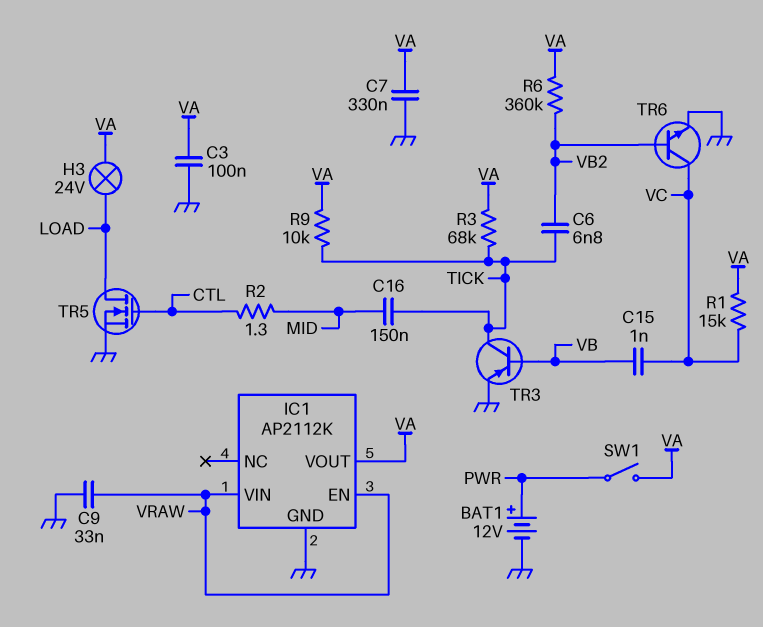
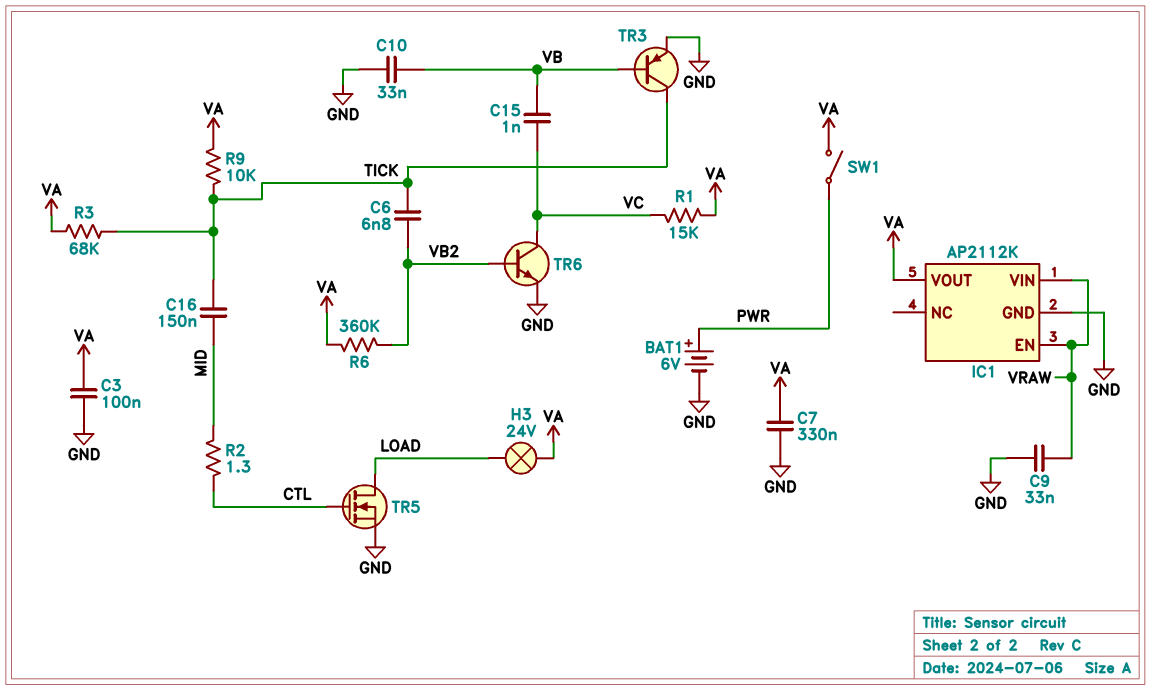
BAT1: 12V (plus PWR, minus GND) -> 6V (plus PWR, minus GND)
C10: none -> 33nF (GND, VB)

